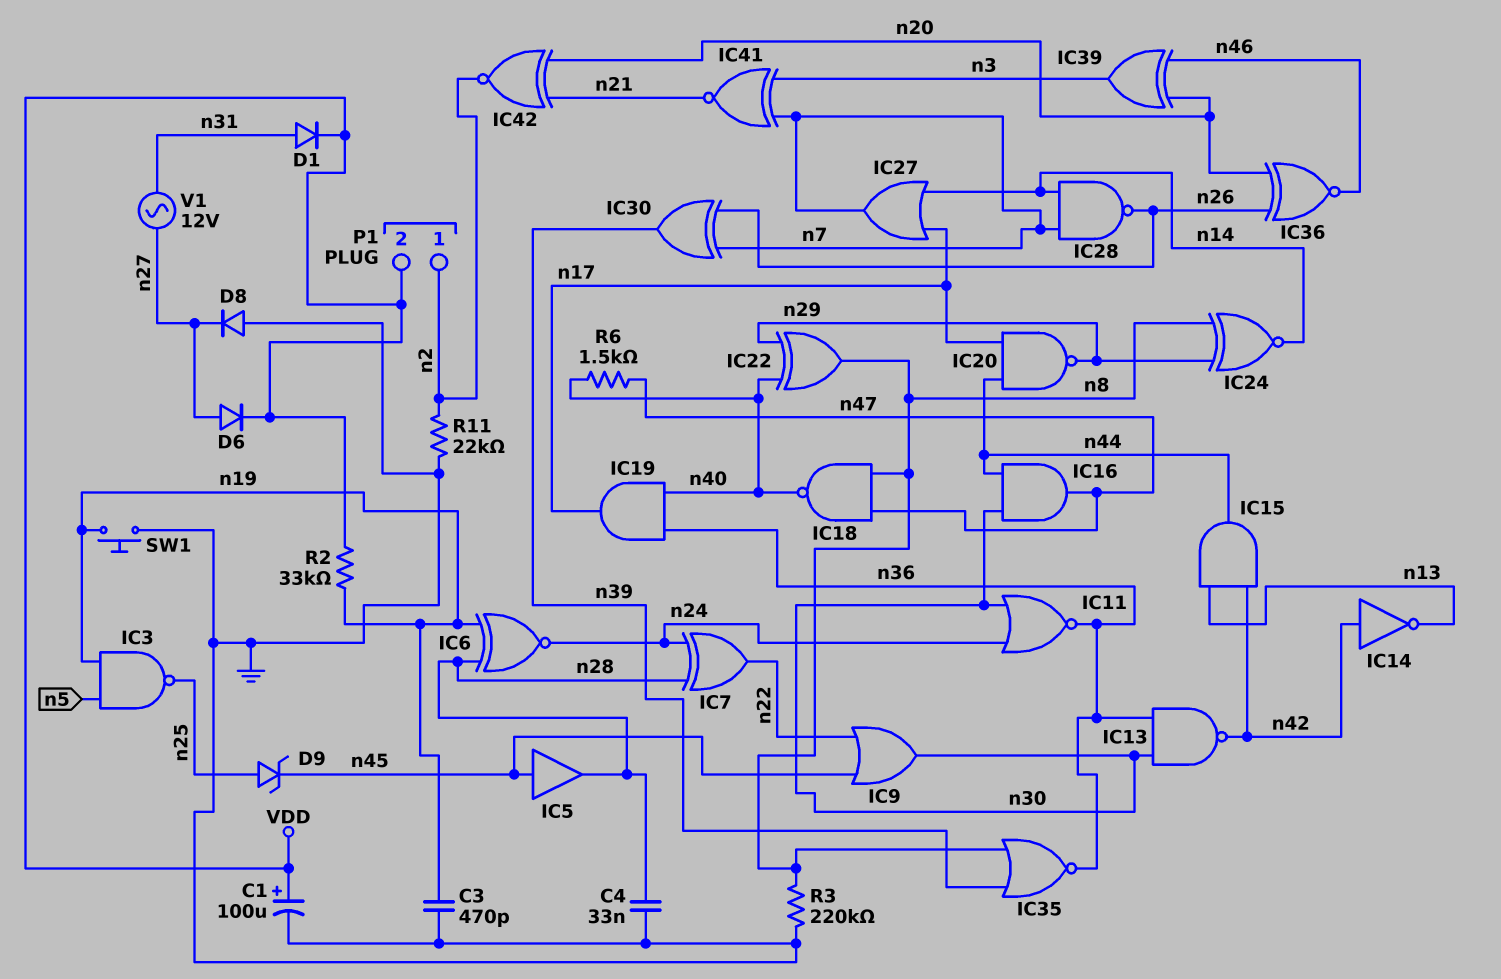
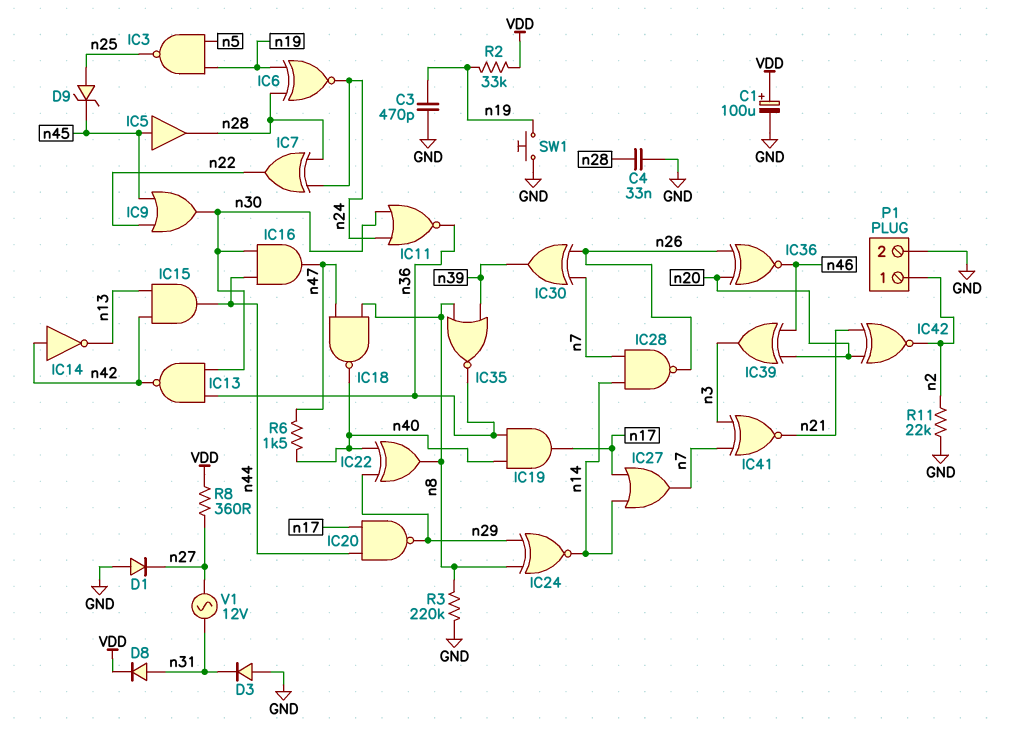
D1: diode (A n31, K VDD) -> diode (A GND, K n27)
D3: none -> diode (A GND, K n31)
D6: diode (A n27, K VDD) -> none
D8: diode (A GND, K n27) -> diode (A n31, K VDD)
P1 pin 2: VDD -> GND
R8: none -> 360 (VDD, n27)

